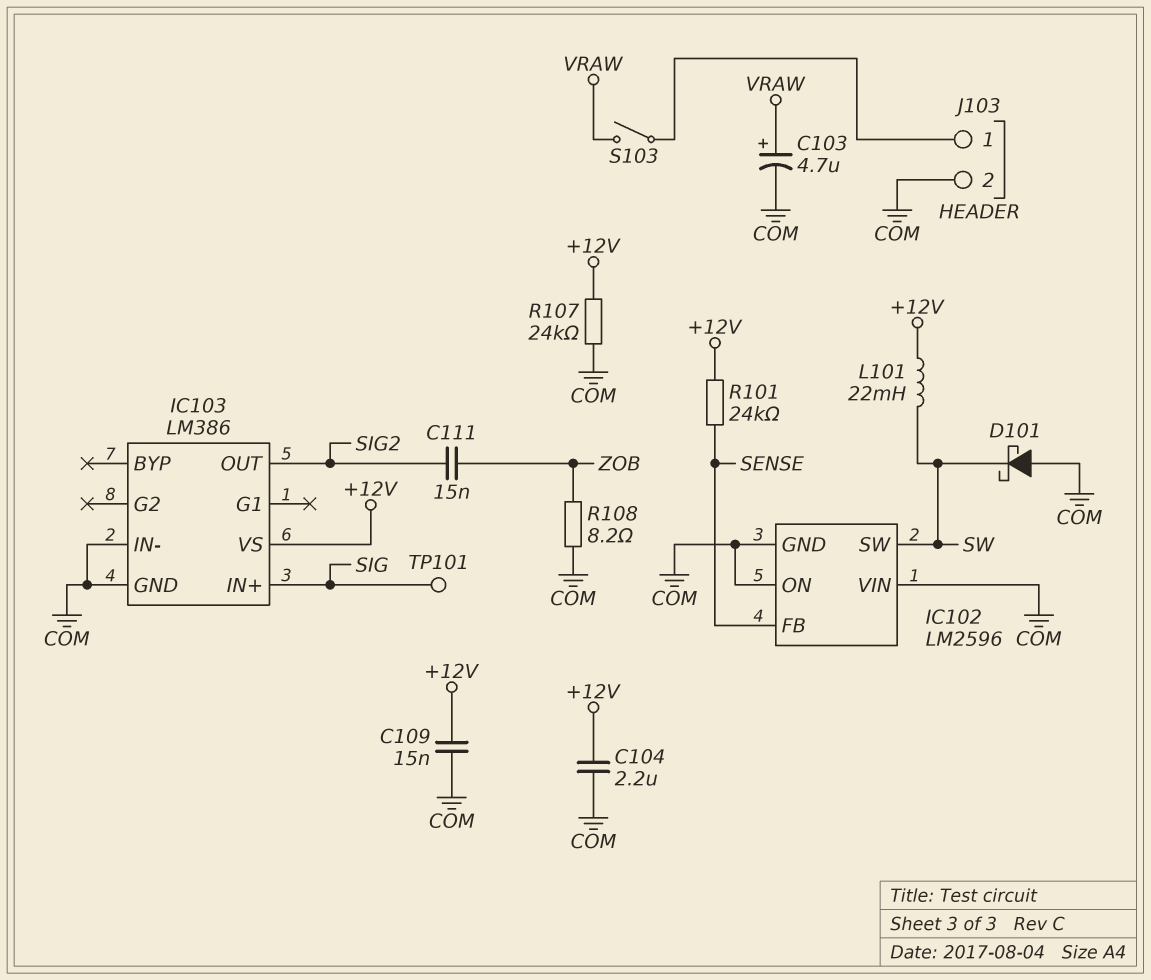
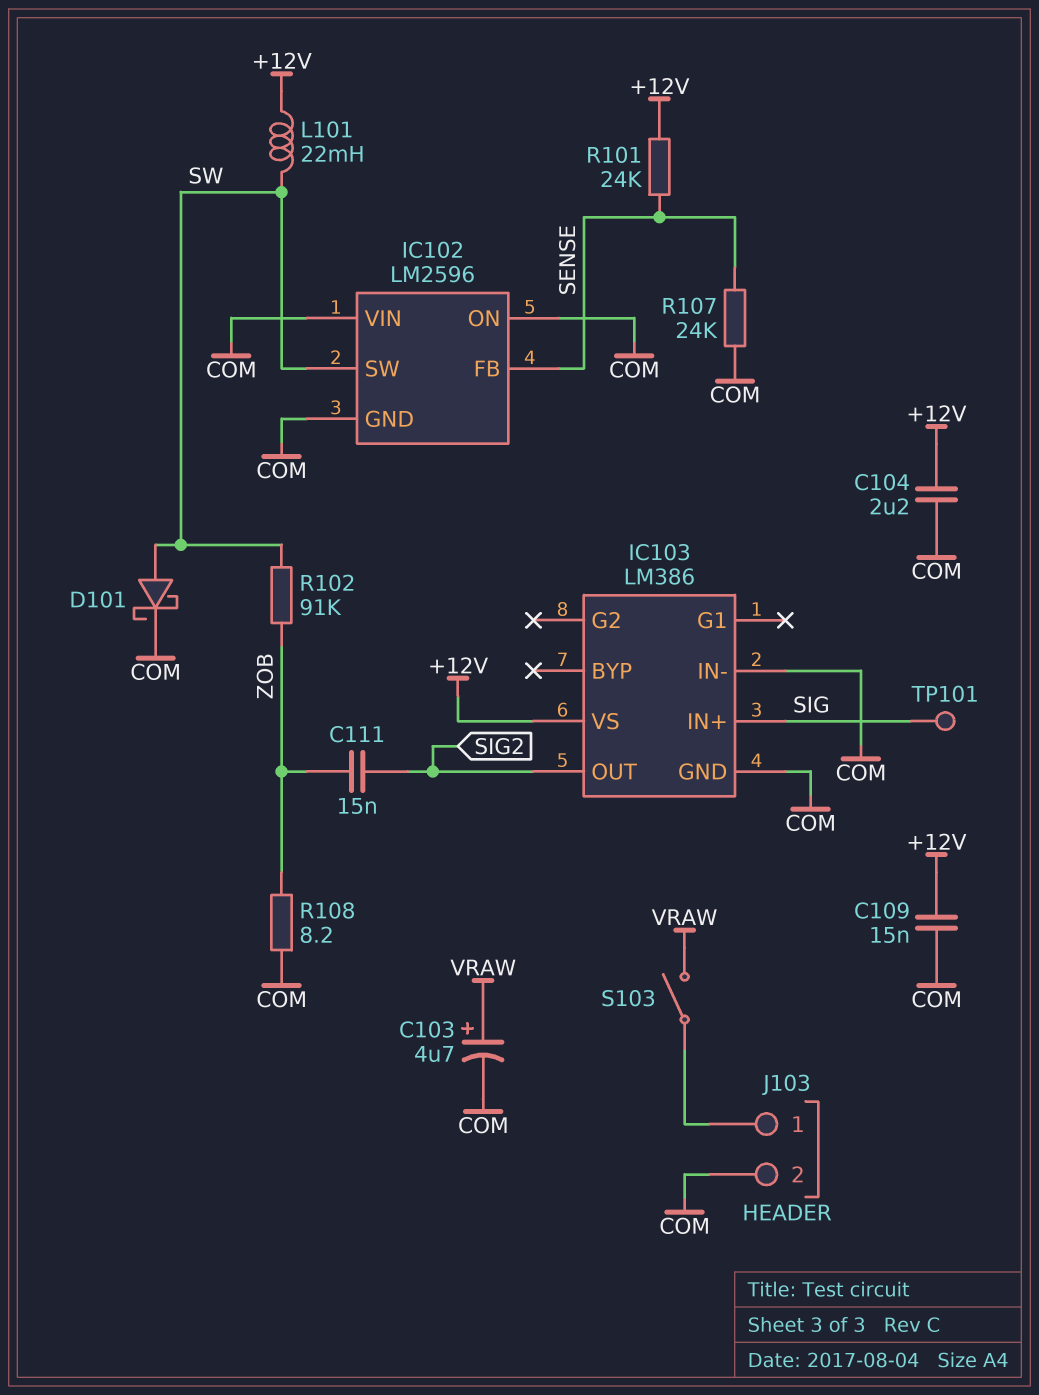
D101: schottky (A COM, K SW) -> schottky (A SW, K COM)
R102: none -> 91k (SW, ZOB)
R107: 24k (+12V, COM) -> 24k (COM, SENSE)

